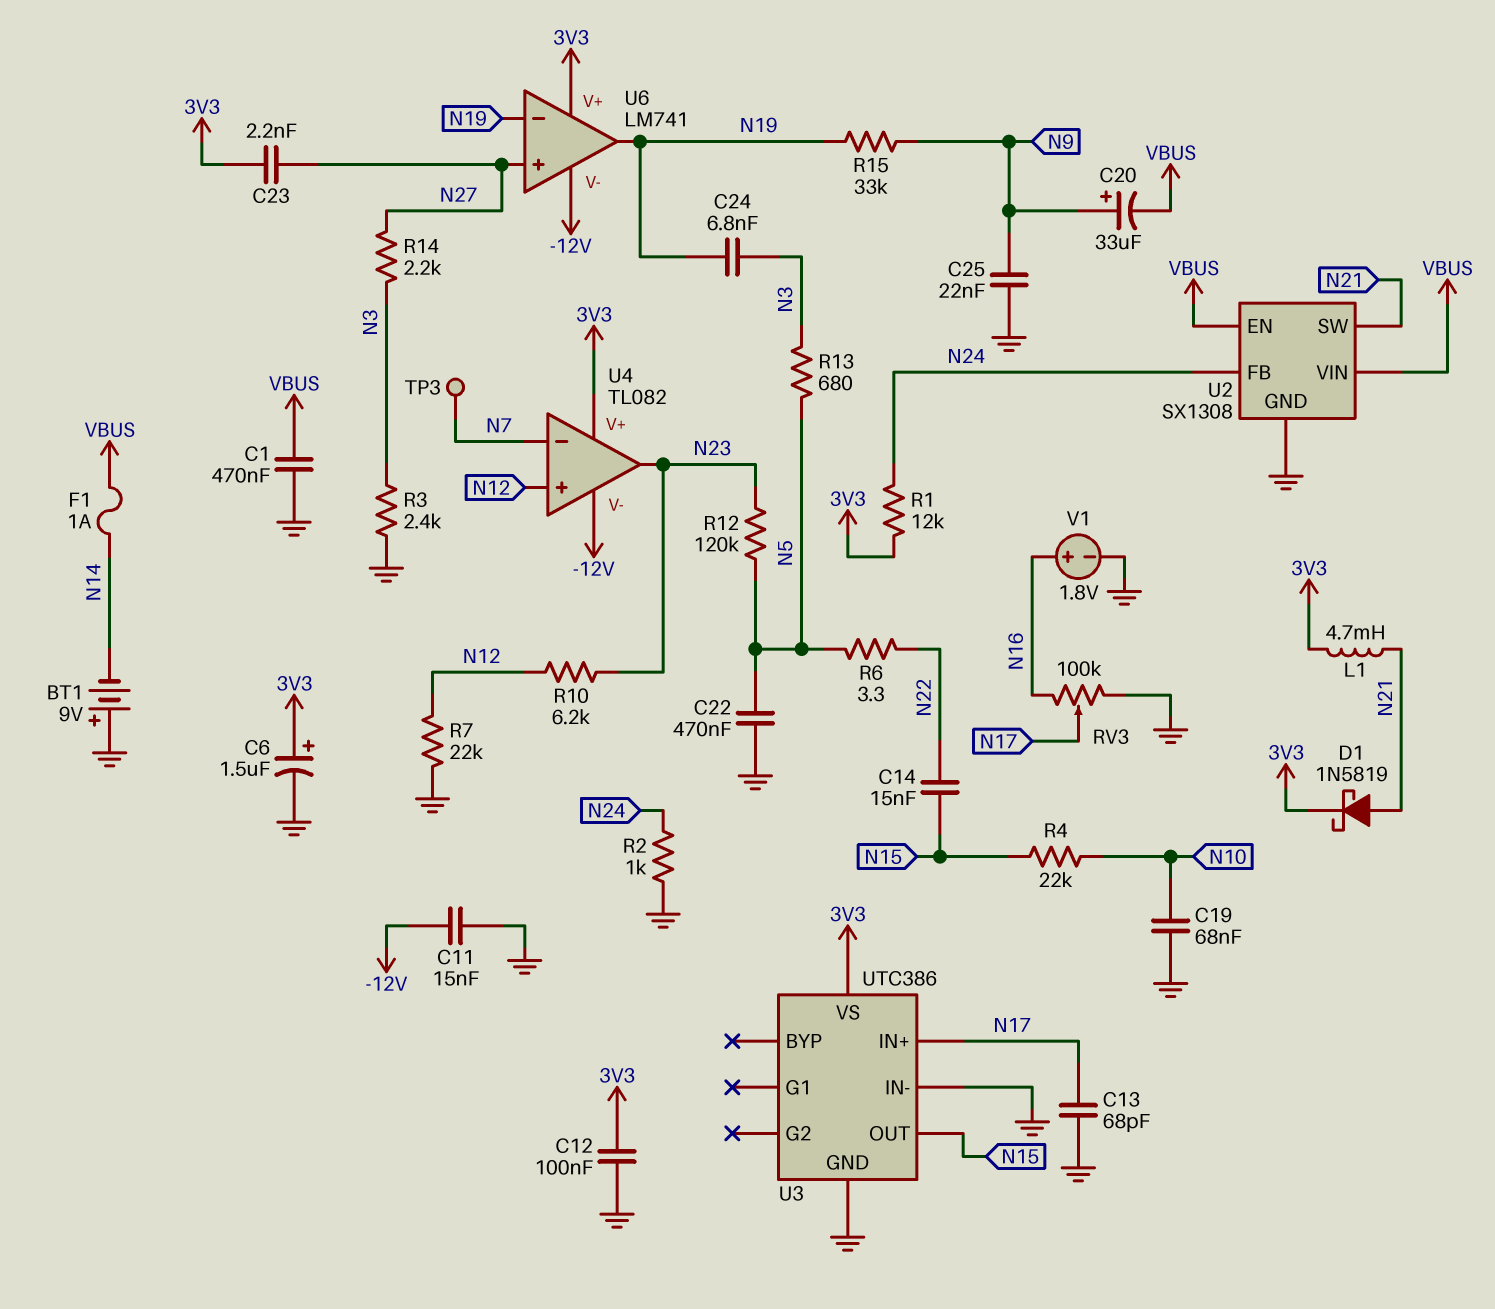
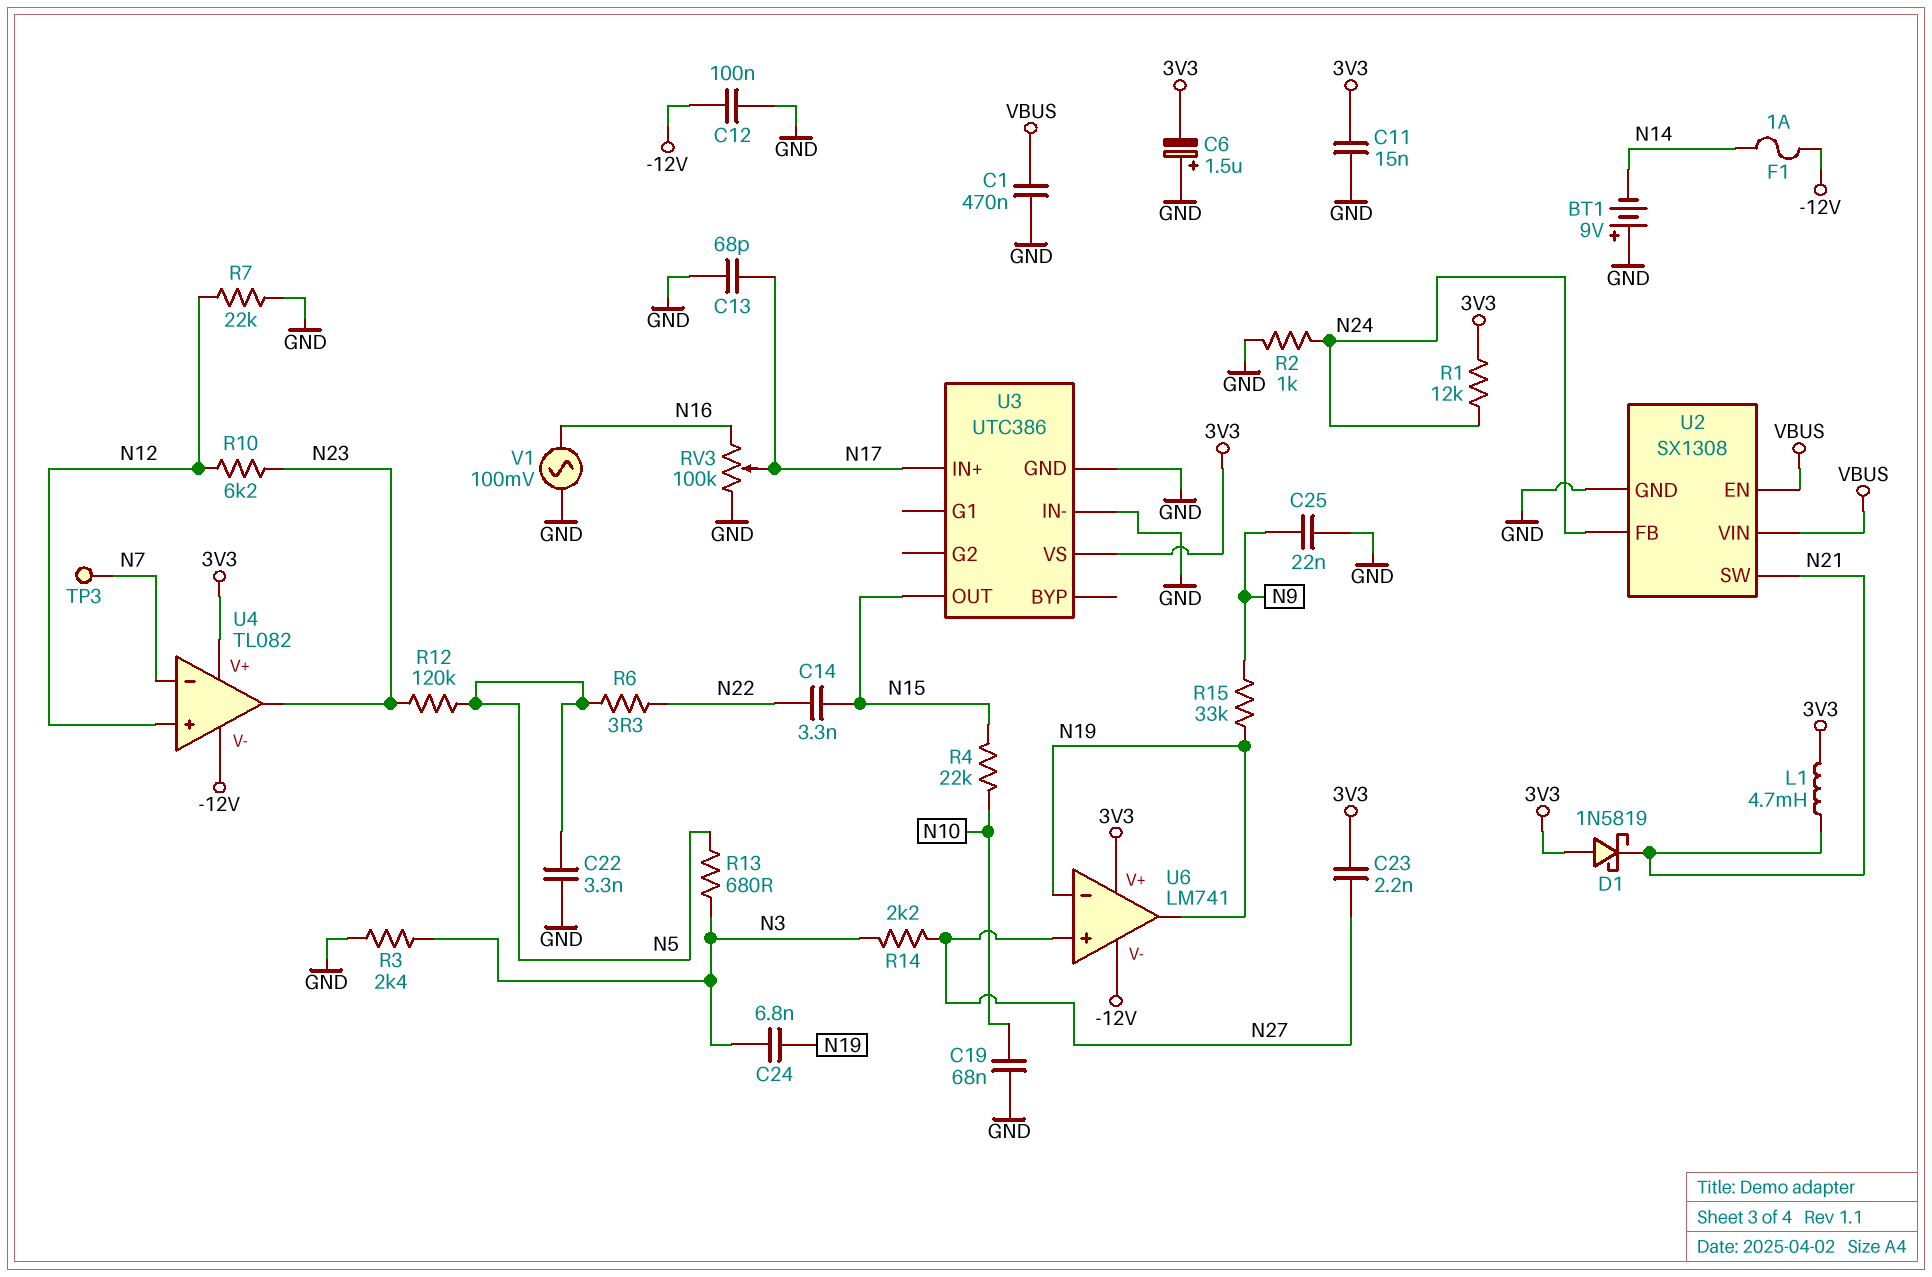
C6: 1.5uF (plus 3V3, minus GND) -> 1.5uF (plus GND, minus 3V3)
C11: 15nF (-12V, GND) -> 15nF (3V3, GND)
C12: 100nF (3V3, GND) -> 100nF (-12V, GND)
C14: 15nF (N15, N22) -> 3.3nF (N15, N22)
C20: 33uF (plus N9, minus VBUS) -> none
C22: 470nF (GND, N5) -> 3.3nF (GND, N5)
D1: schottky 1N5819 (A N21, K 3V3) -> schottky 1N5819 (A 3V3, K N21)
F1: 1A (N14, VBUS) -> 1A (-12V, N14)
V1: 1.8V (plus N16, minus GND) -> AC 100mV (GND, N16)

